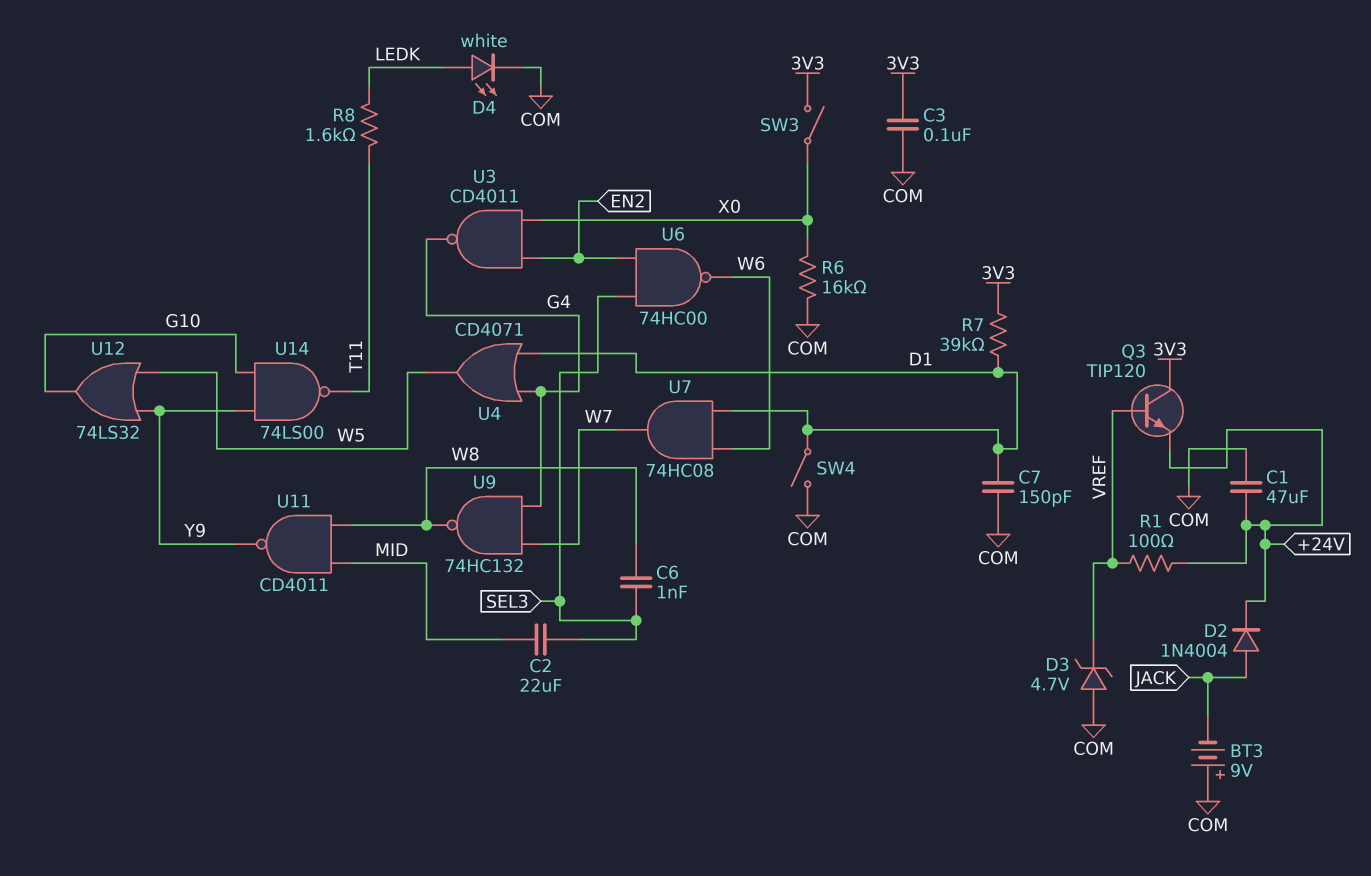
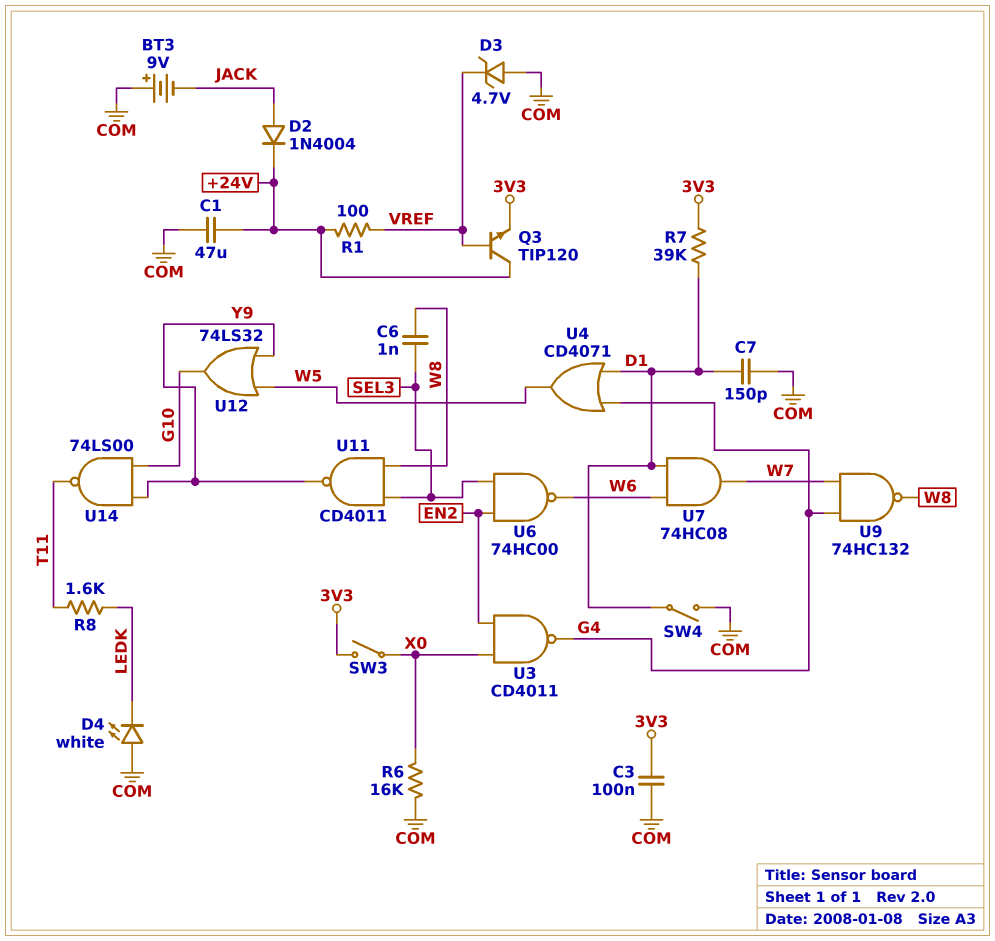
C2: 22uF (MID, SEL3) -> none
D4: LED white (A LEDK, K COM) -> LED white (A COM, K LEDK)
Q3: NPN TIP120 (B VREF, C 3V3, E +24V) -> NPN TIP120 (B VREF, C +24V, E 3V3)
U11: NAND CD4011 (in MID, in W8, out Y9) -> NAND CD4011 (in SEL3, in W8, out Y9)

